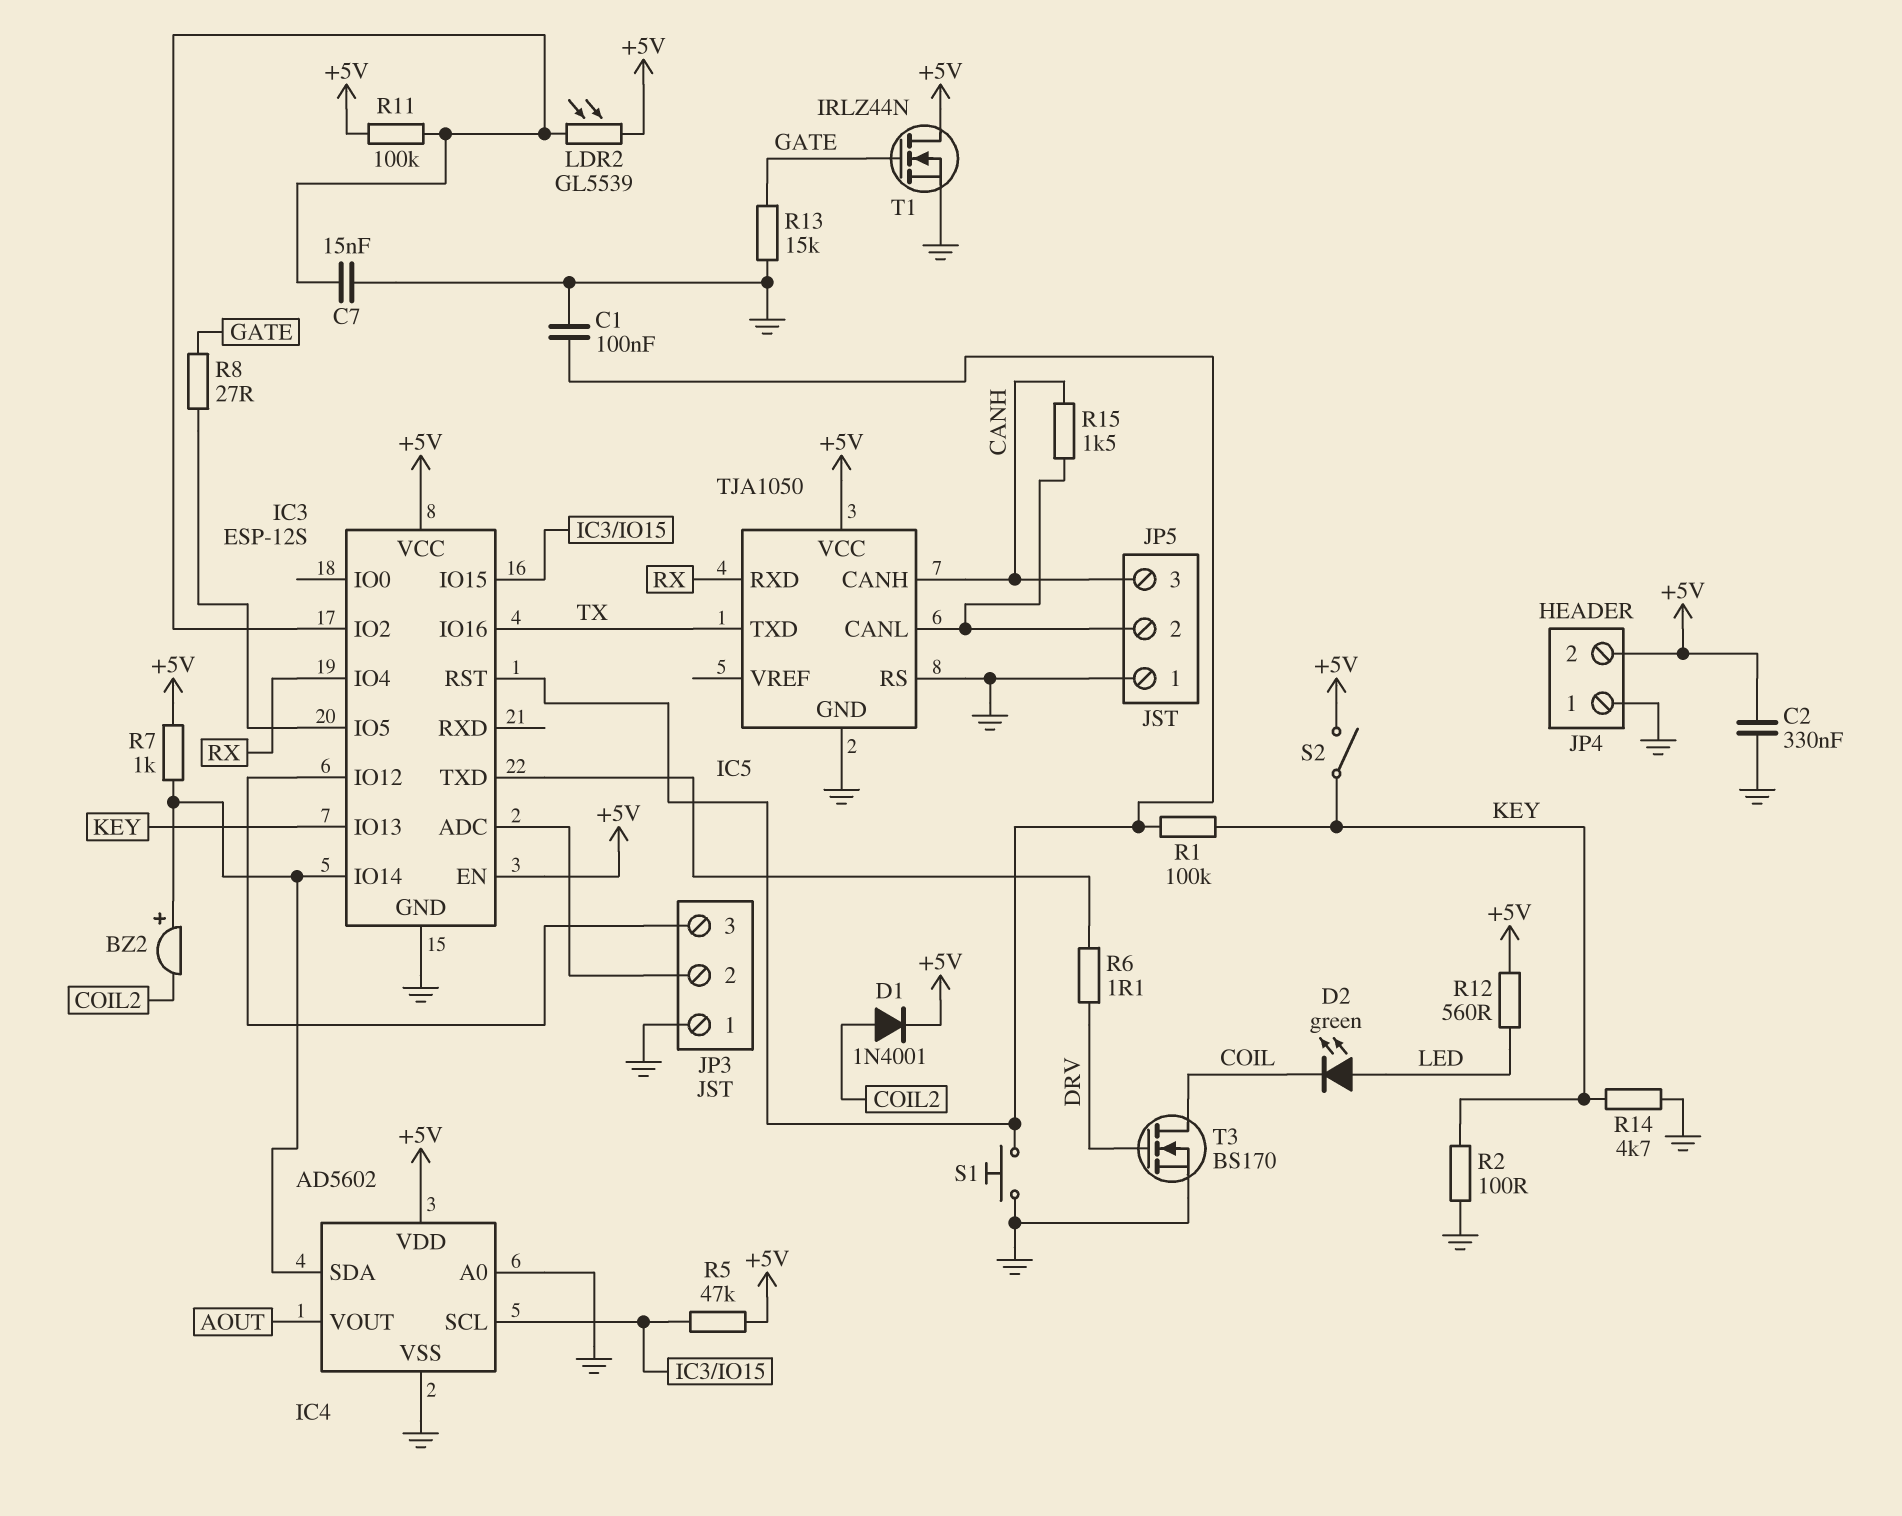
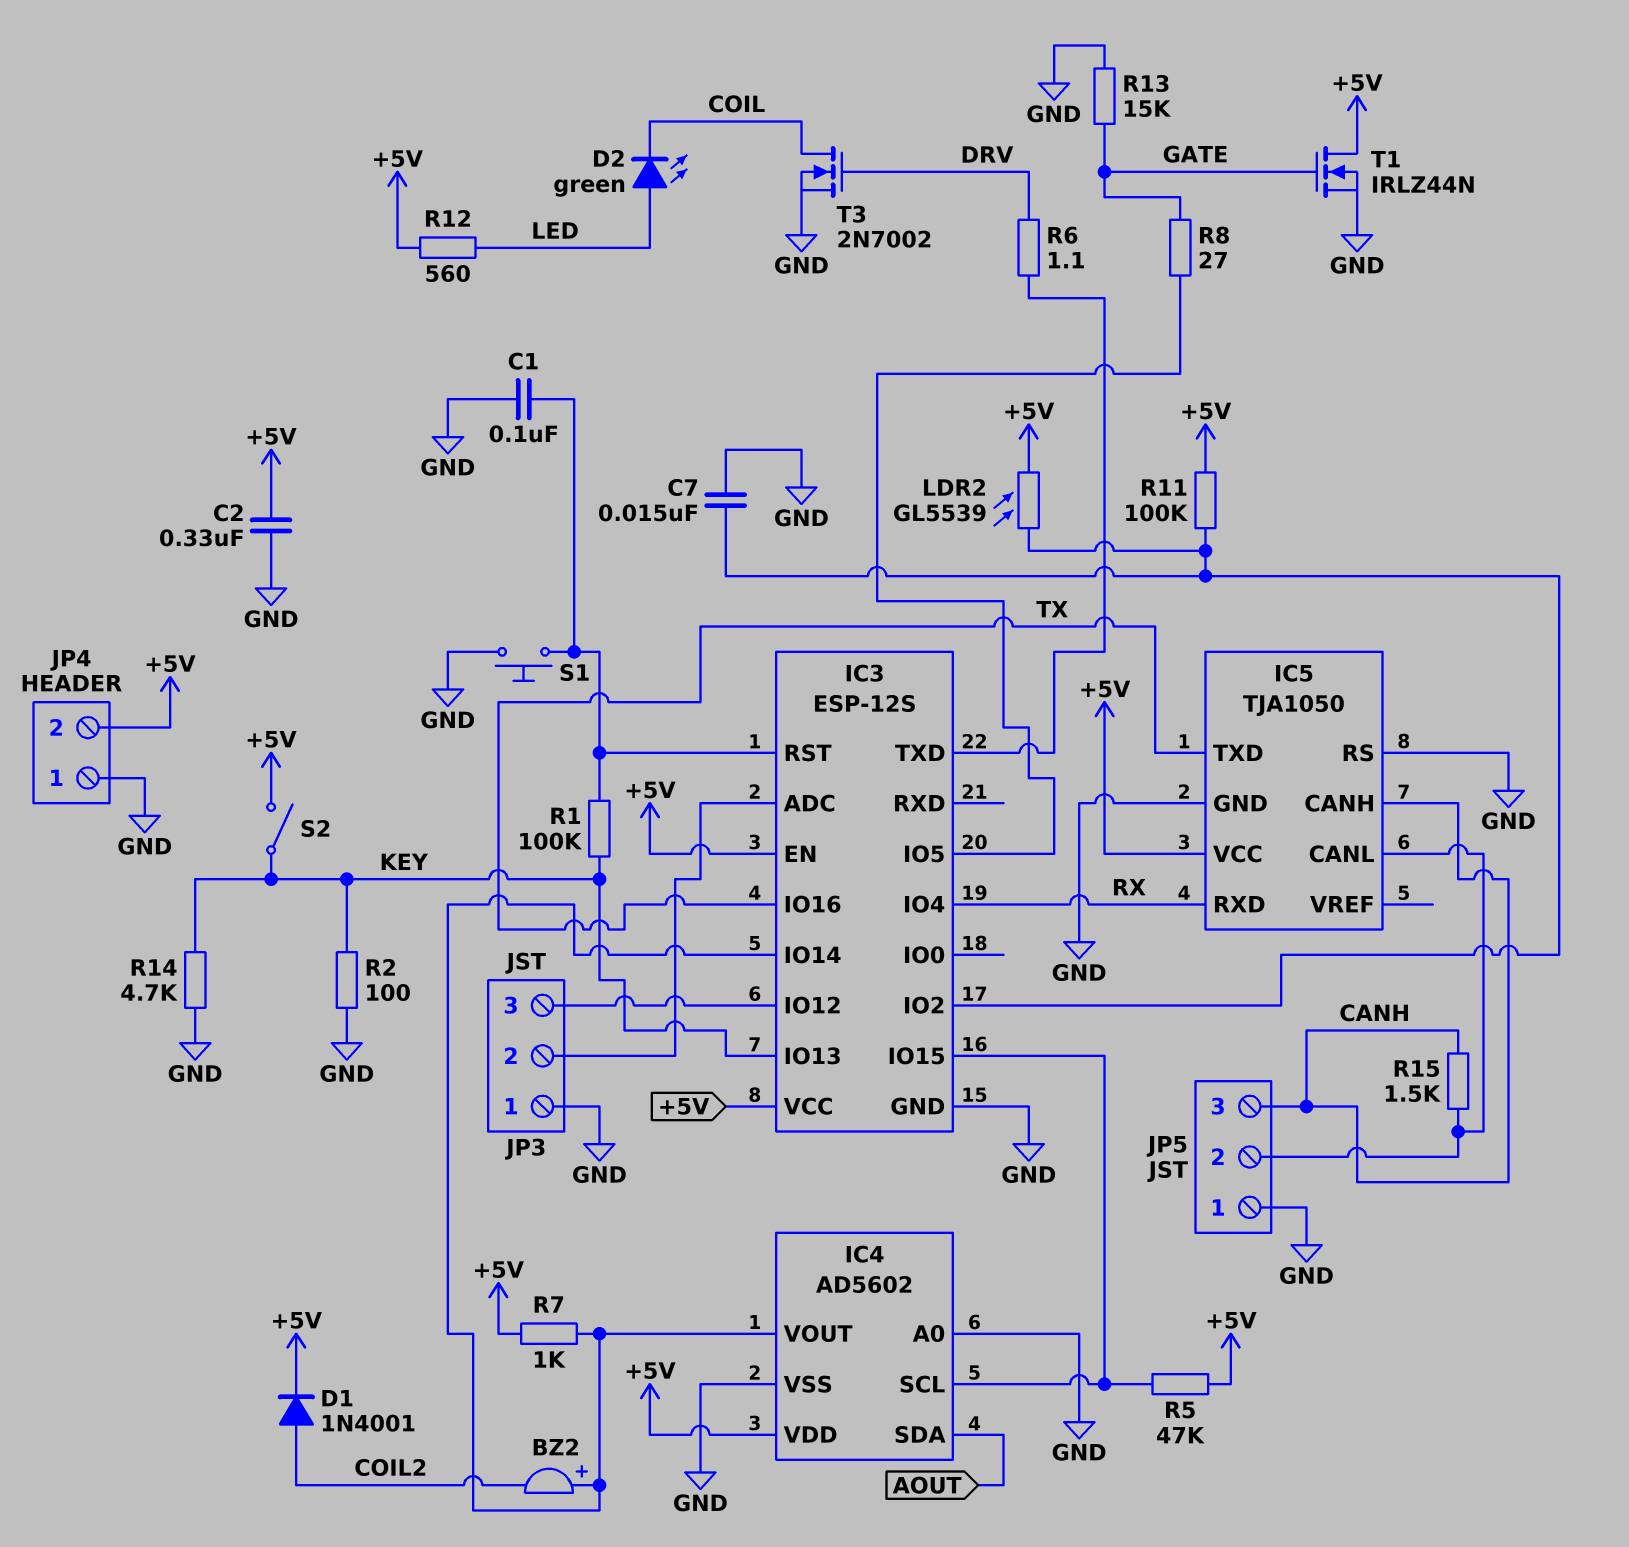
IC4 pin SDA: IC3/IO14 -> AOUT
IC4 pin VOUT: AOUT -> IC3/IO14
T3: NMOS BS170 (G DRV, D COIL, S GND) -> NMOS 2N7002 (G DRV, D COIL, S GND)

